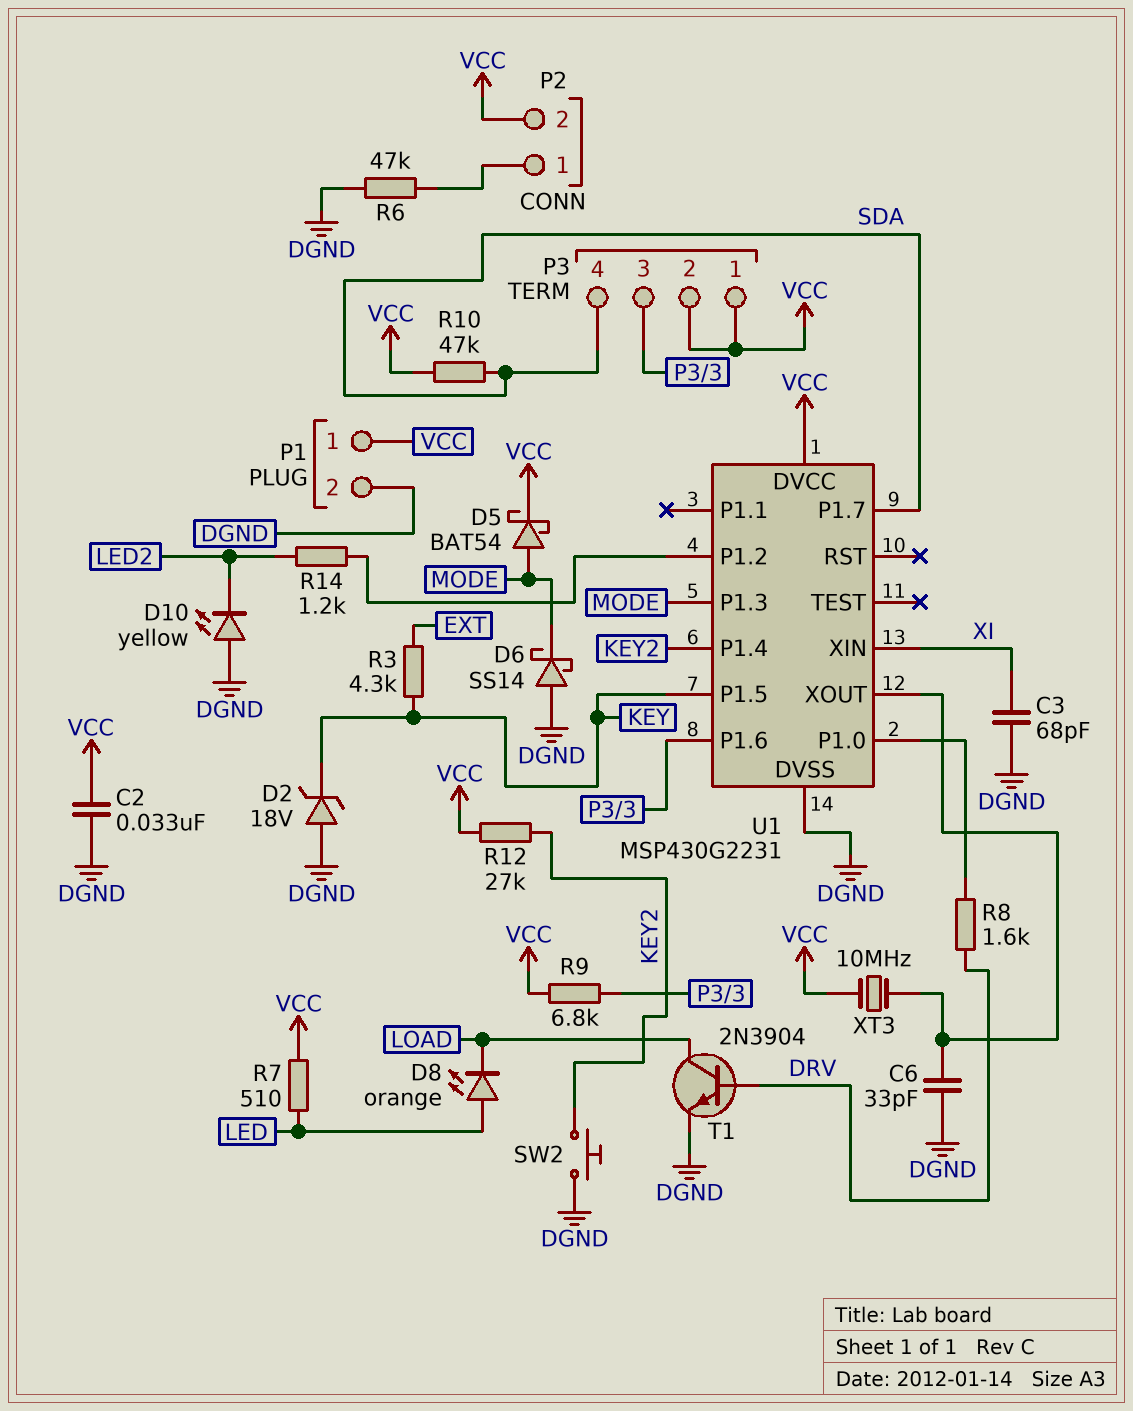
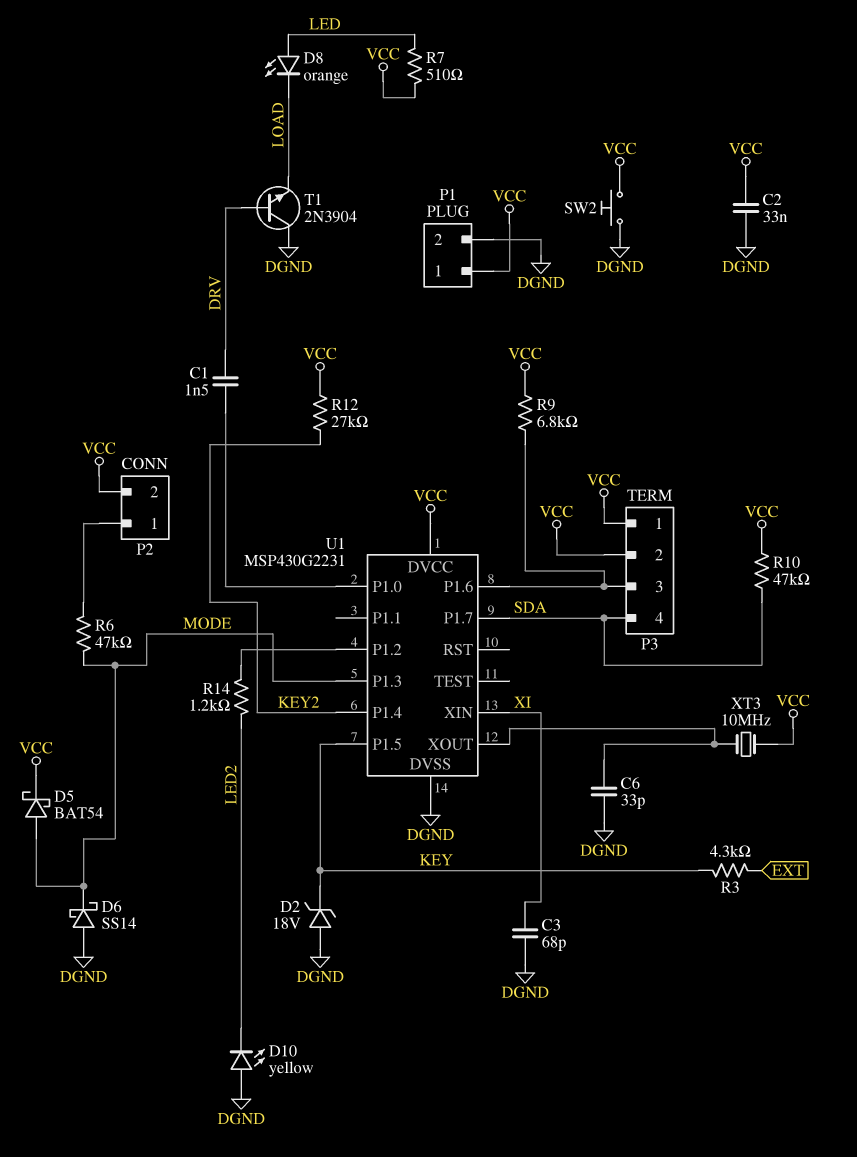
C1: none -> 1.5nF (DRV, U1/P1.0)
R6: 47k (DGND, P2/1) -> 47k (MODE, P2/1)
R8: 1.6k (DRV, U1/P1.0) -> none
SW2: button (DGND, KEY2) -> button (DGND, VCC)
T1: NPN 2N3904 (B DRV, C LOAD, E DGND) -> NPN 2N3904 (B DRV, C DGND, E LOAD)

